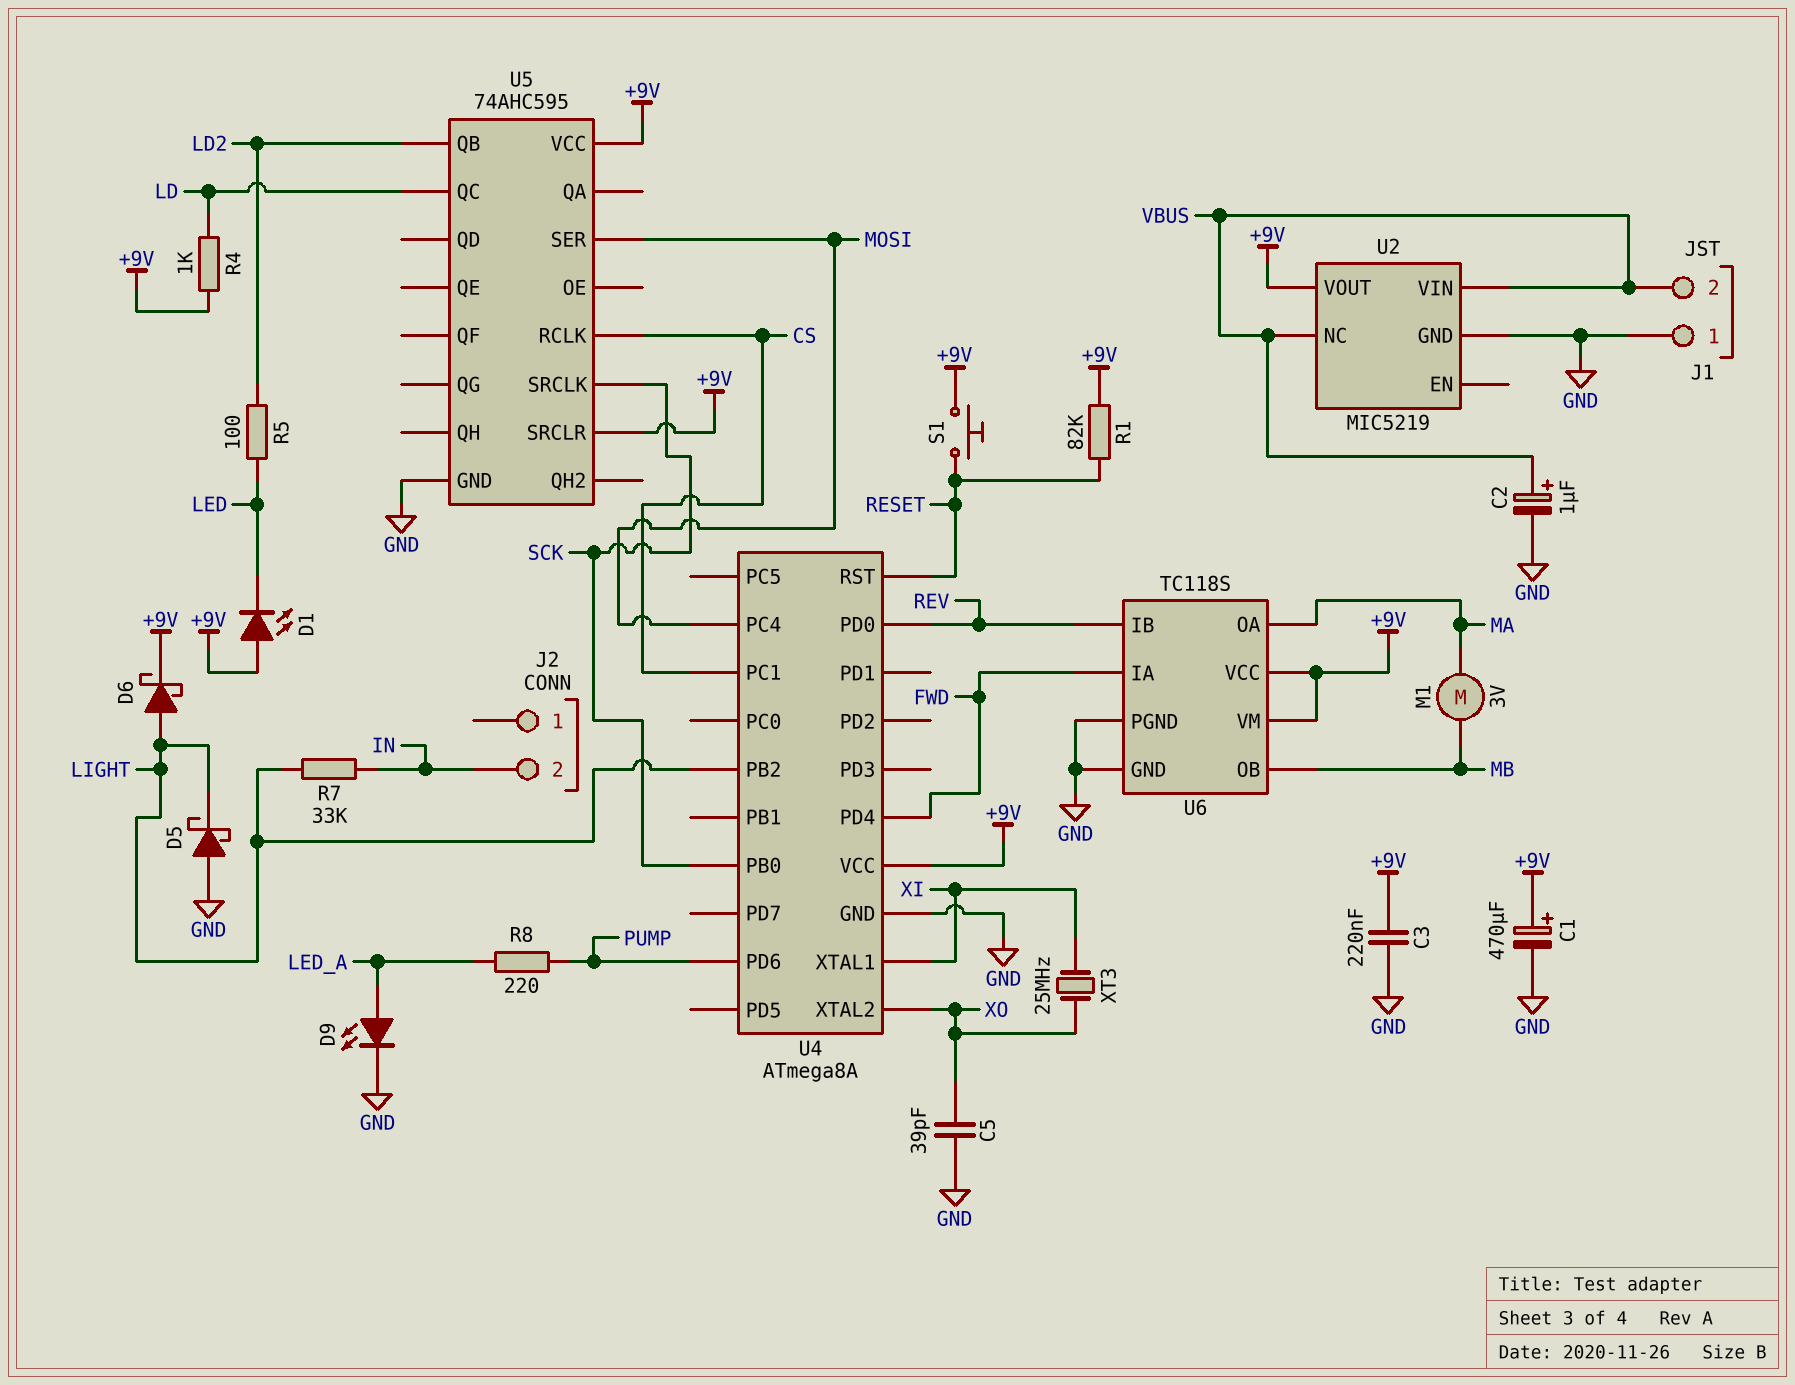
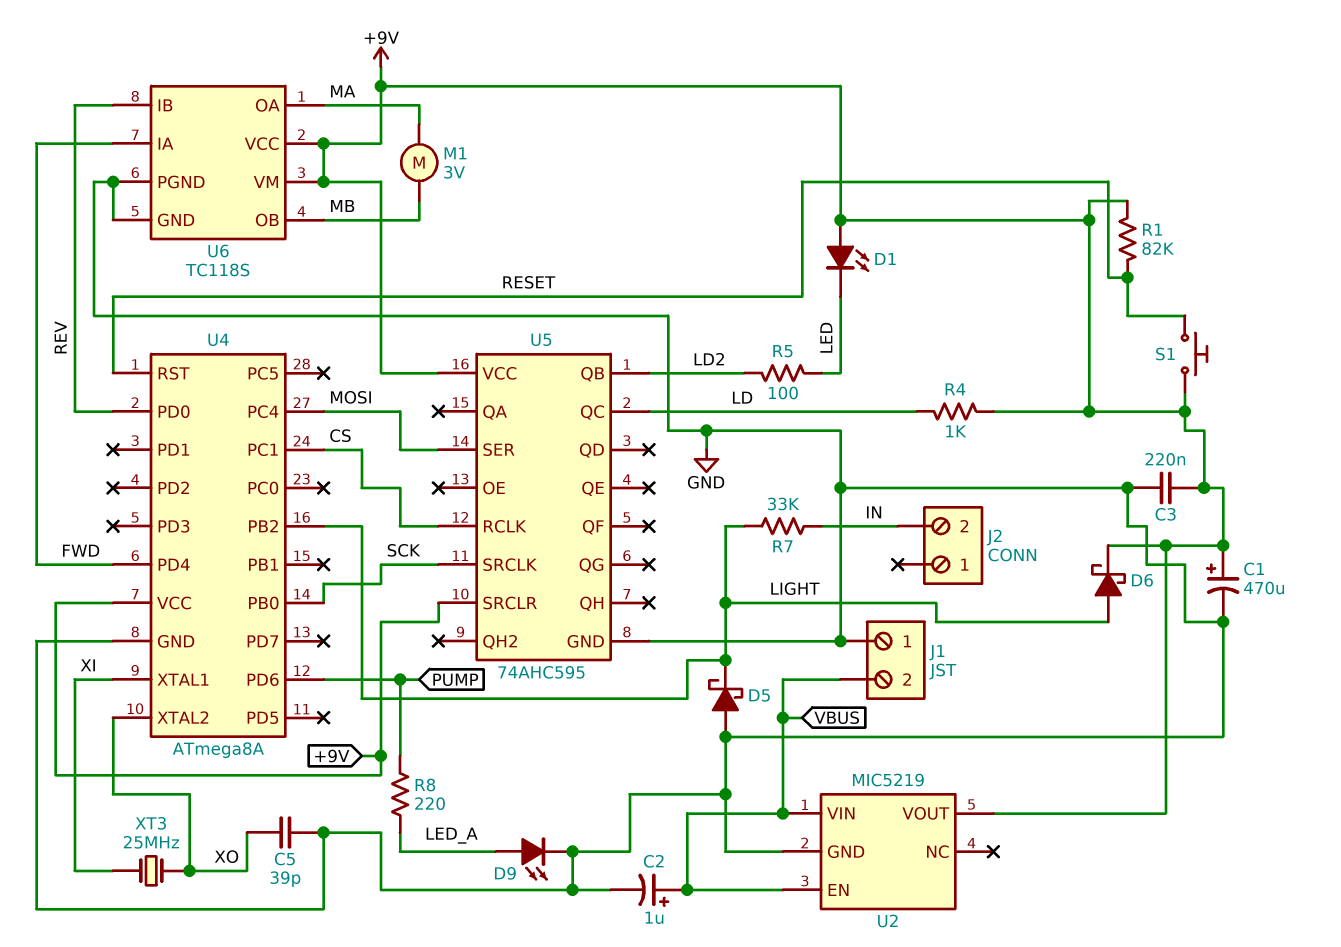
U2 pin EN: none -> VBUS
U2 pin NC: VBUS -> none

